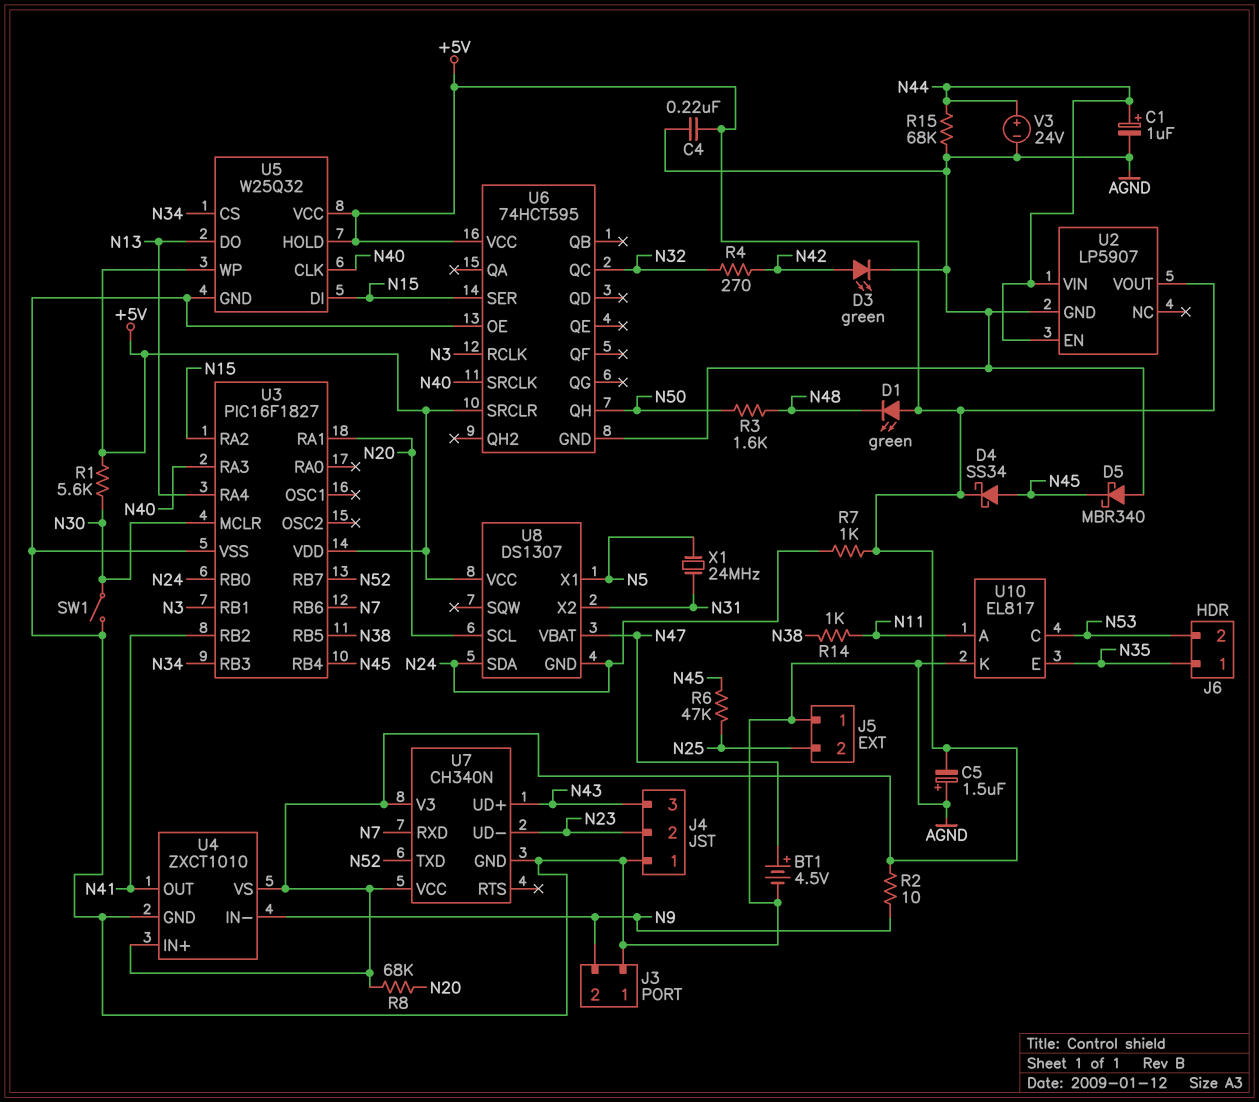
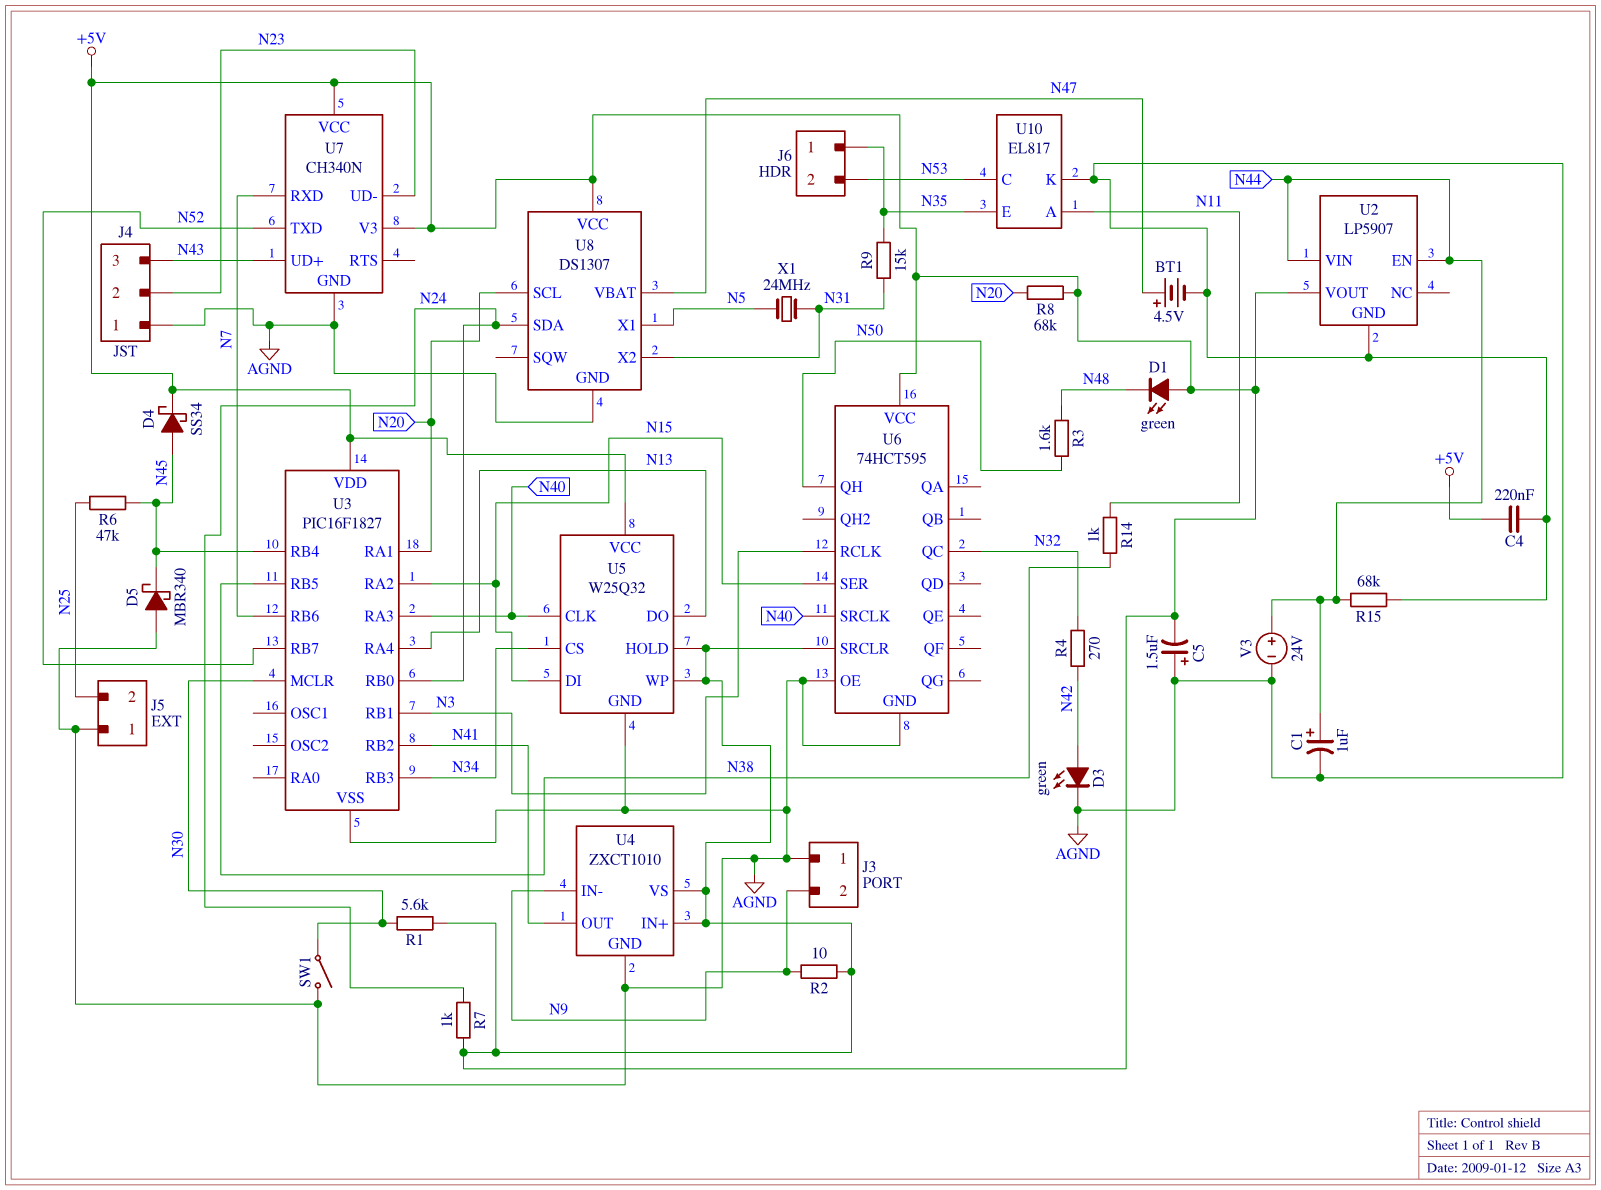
R9: none -> 15k (N31, N35)
U8 pin GND: N24 -> AGND

